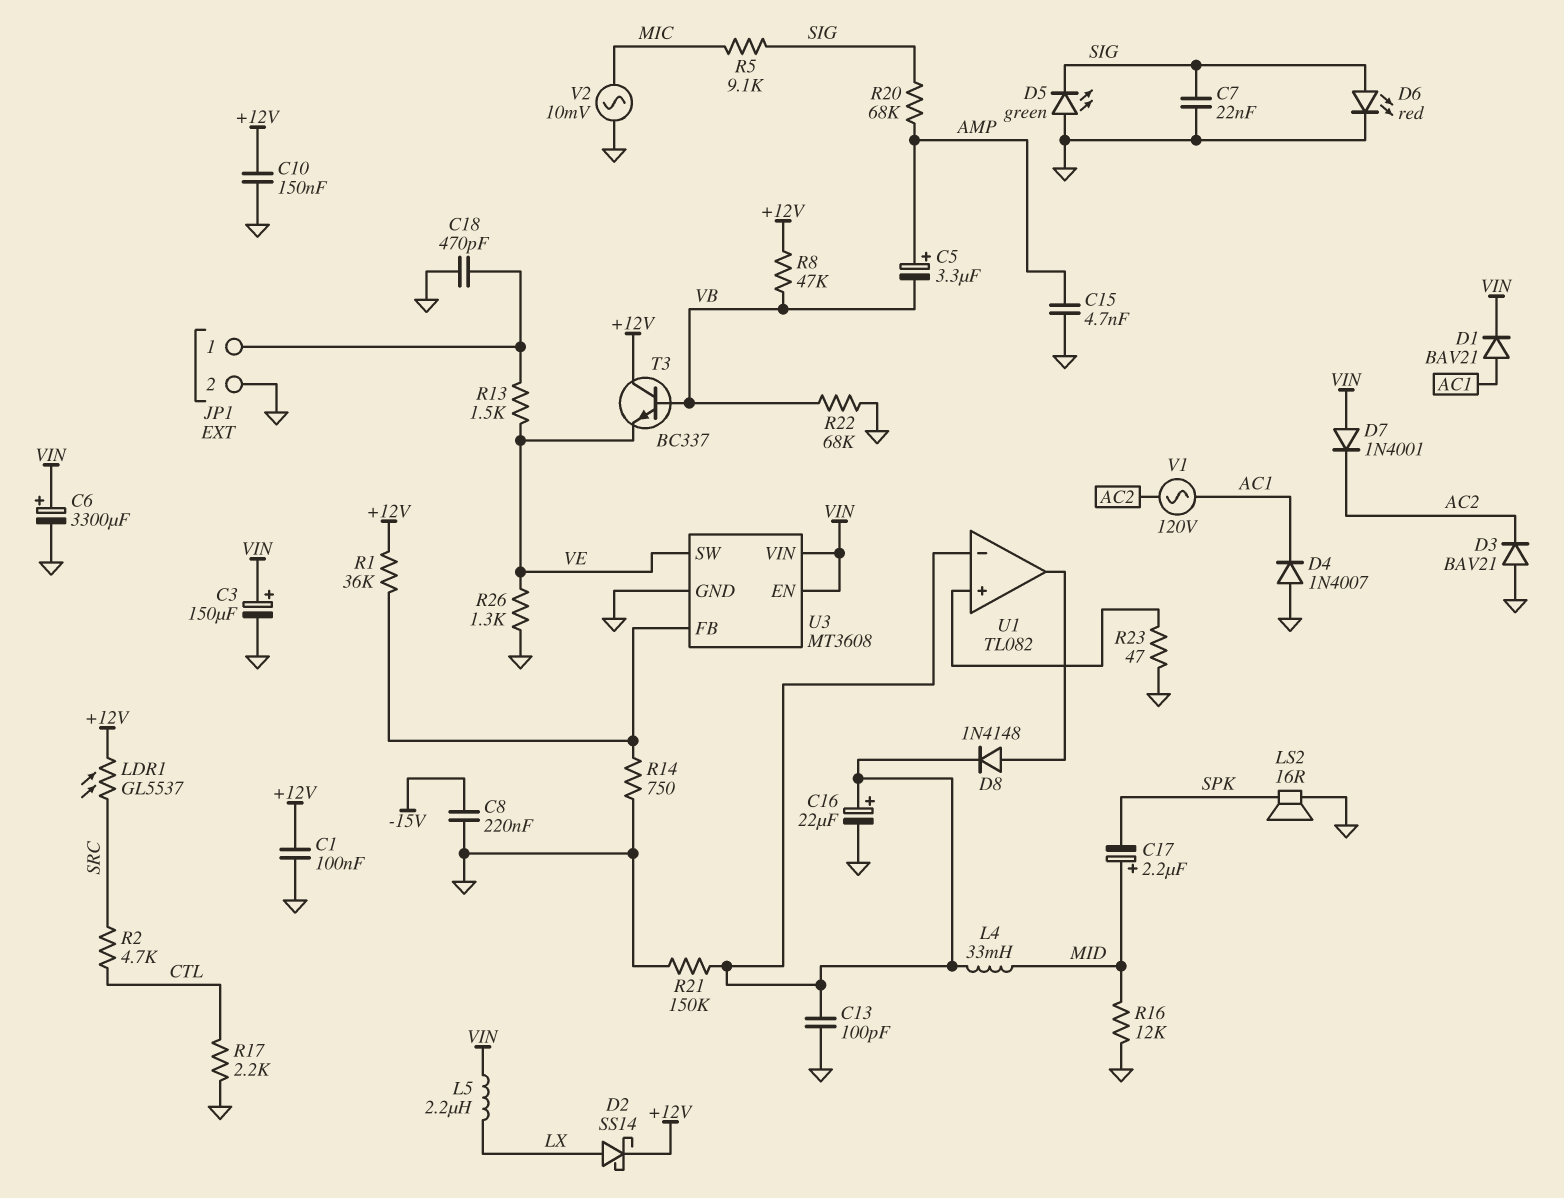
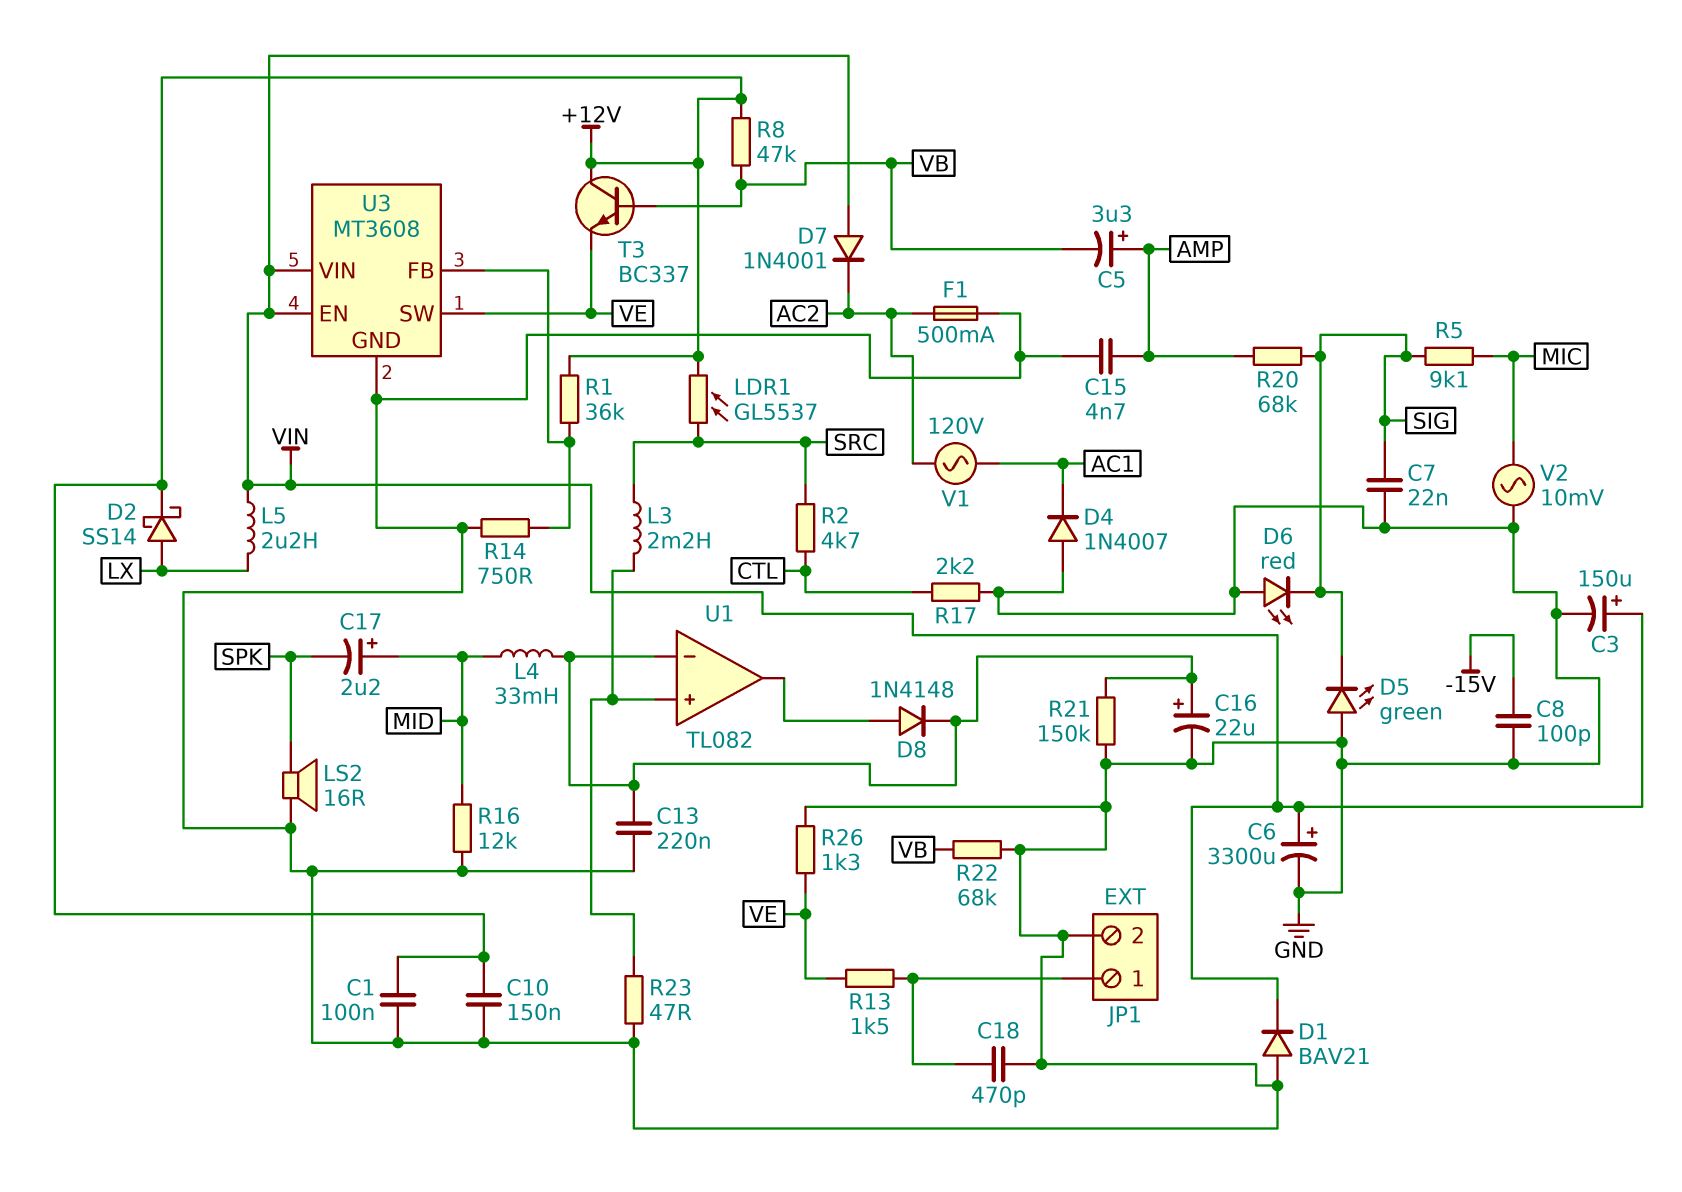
C8: 220nF (-15V, GND) -> 100pF (-15V, GND)
C13: 100pF (GND, U1/in-) -> 220nF (GND, U1/in-)
D1: diode BAV21 (A AC1, K VIN) -> diode BAV21 (A GND, K VIN)
D3: diode BAV21 (A GND, K AC2) -> none
D6: LED red (A SIG, K GND) -> LED red (A GND, K SIG)
F1: none -> 500mA (AC2, GND)
L3: none -> 2.2mH (SRC, U1/in+)

